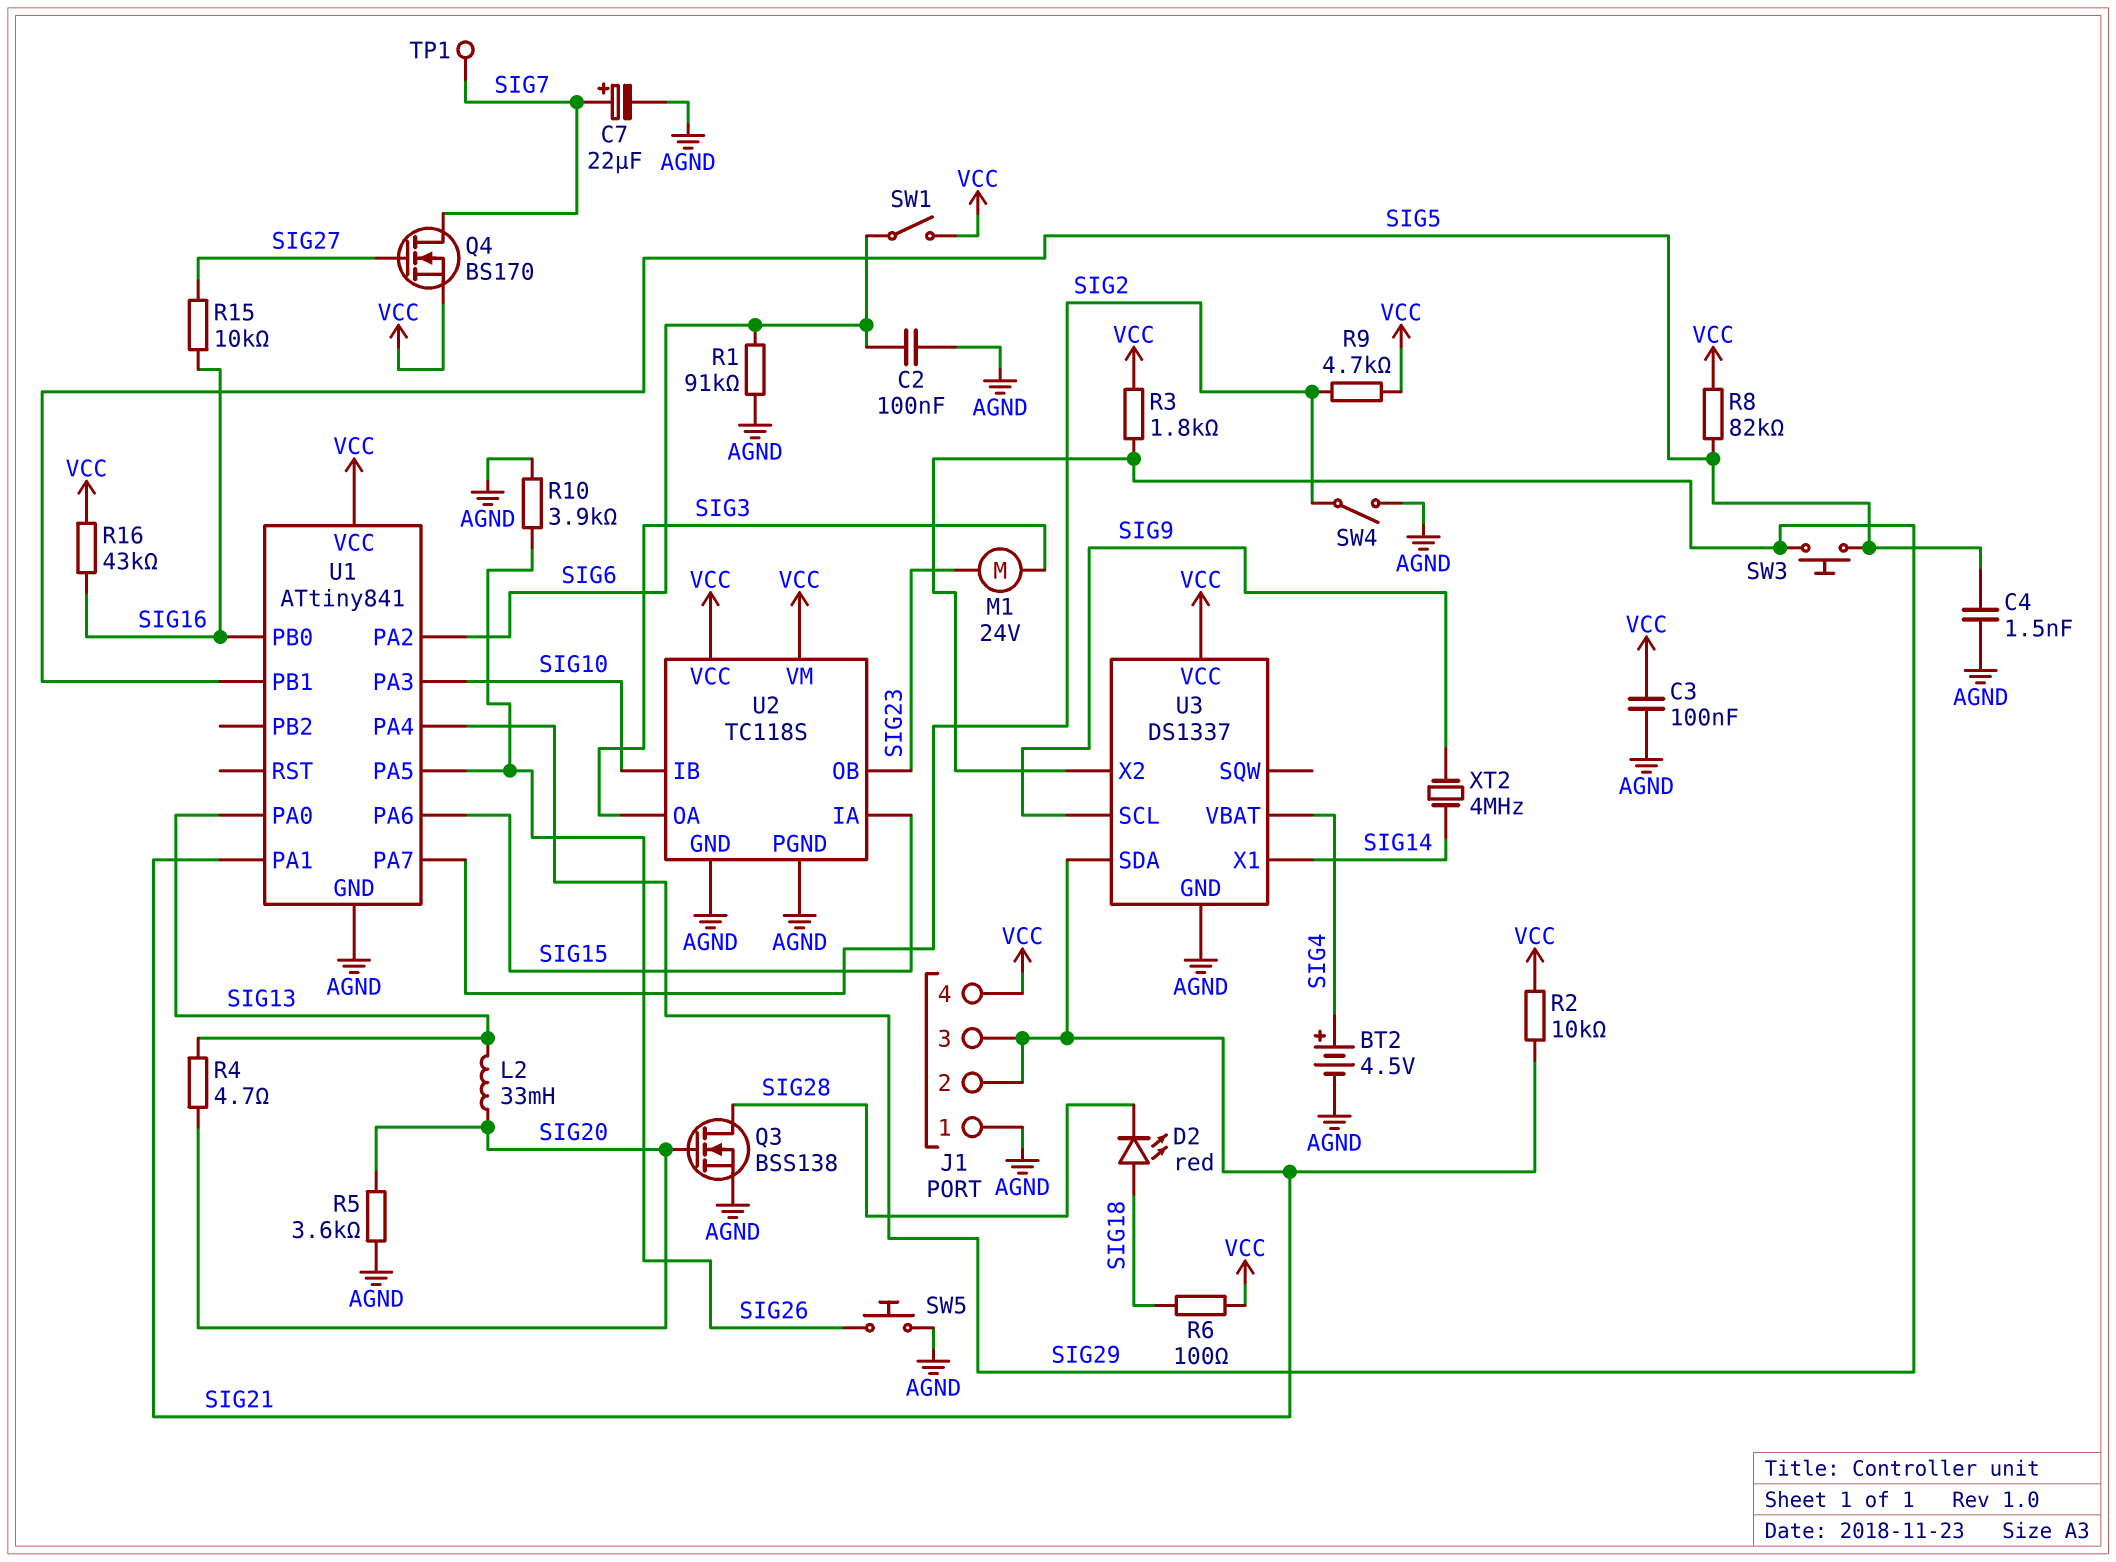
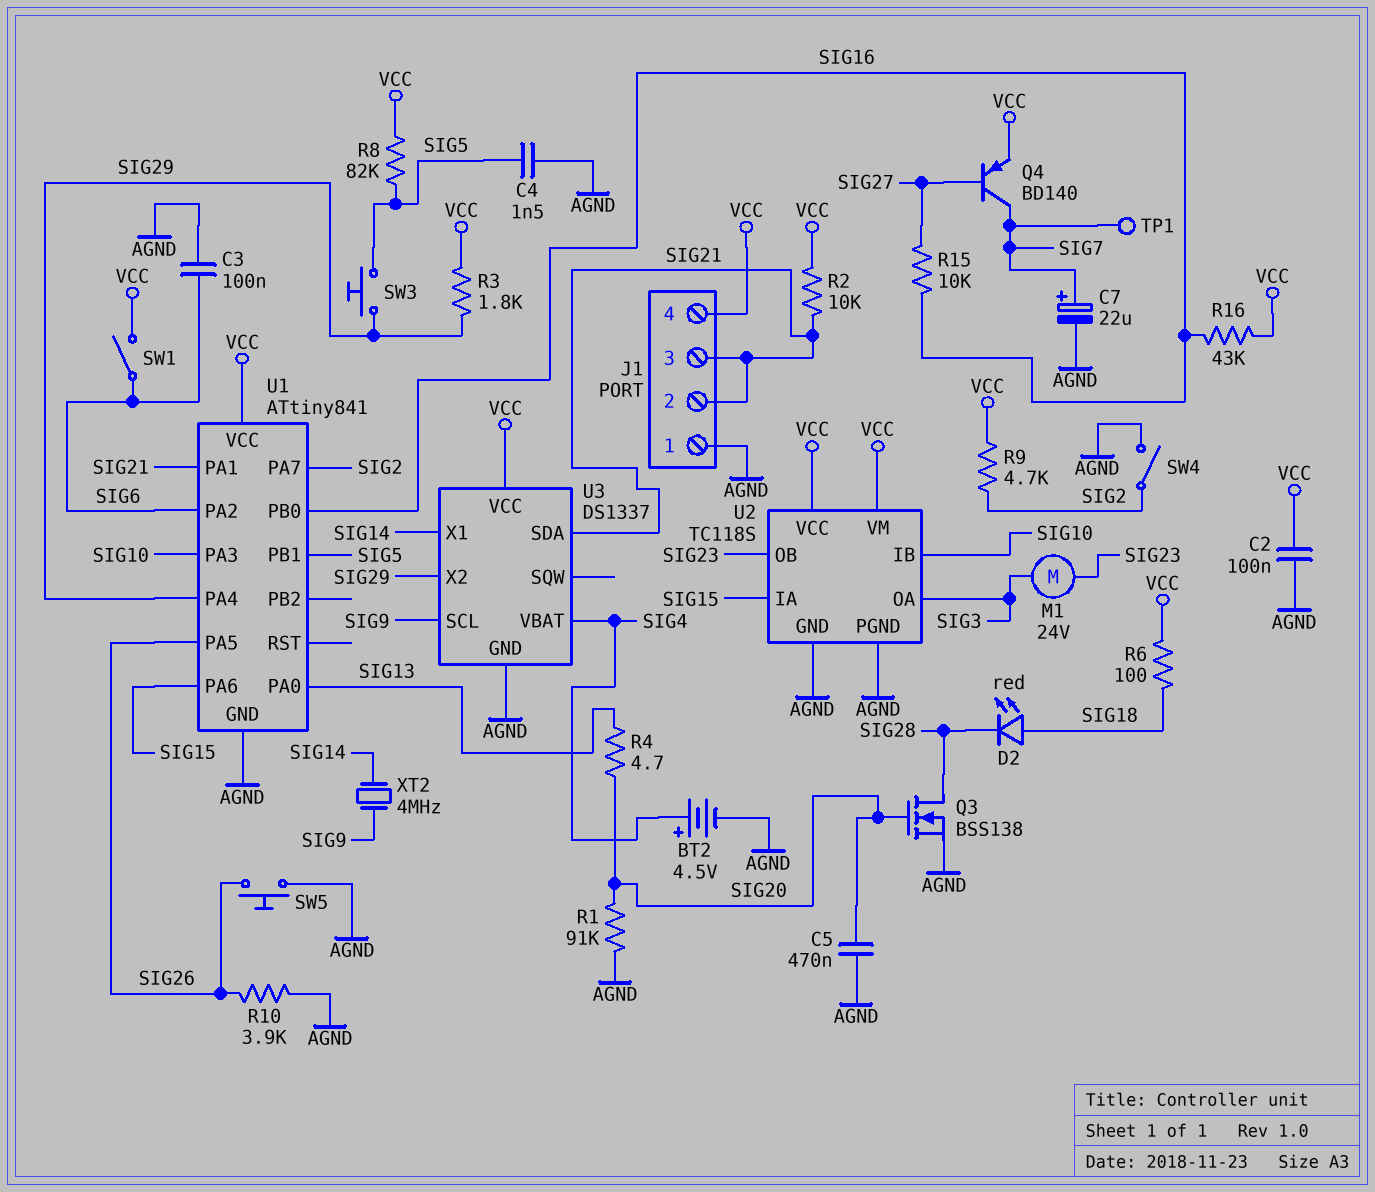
C2: 100nF (AGND, SIG6) -> 100nF (AGND, VCC)
C3: 100nF (AGND, VCC) -> 100nF (AGND, SIG6)
C5: none -> 470nF (AGND, SIG20)
L2: 33mH (SIG13, SIG20) -> none
Q4: NMOS BS170 (G SIG27, D SIG7, S VCC) -> PNP BD140 (B SIG27, C SIG7, E VCC)
R1: 91k (AGND, SIG6) -> 91k (AGND, SIG20)
R5: 3.6k (AGND, SIG20) -> none

